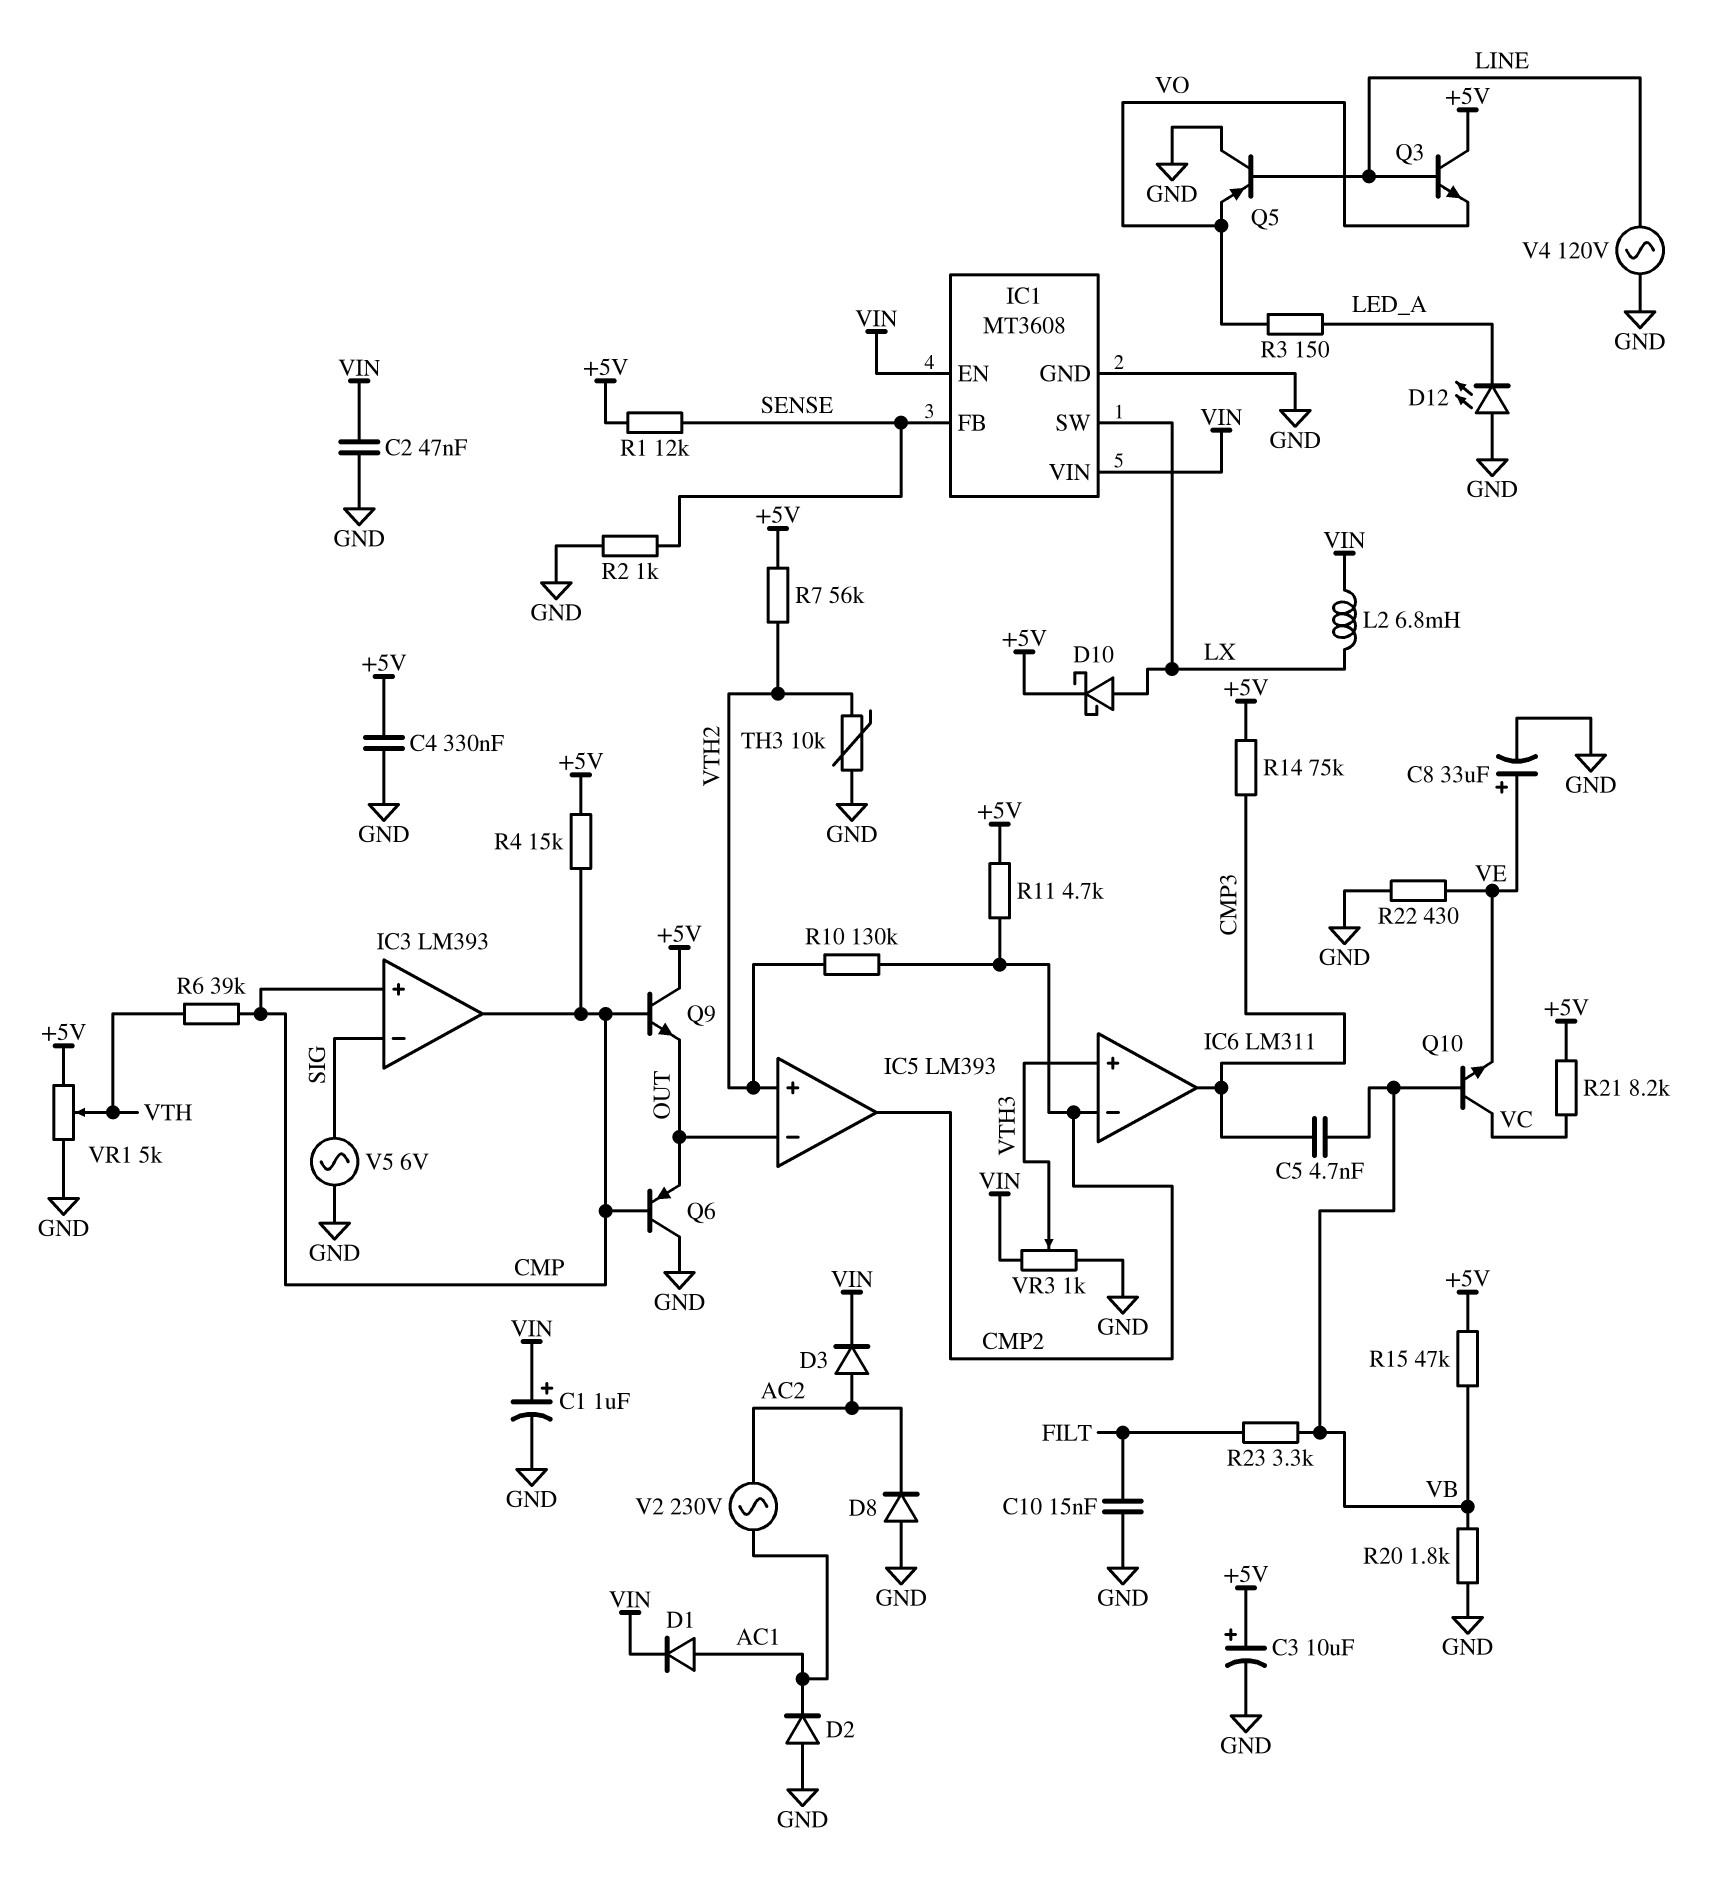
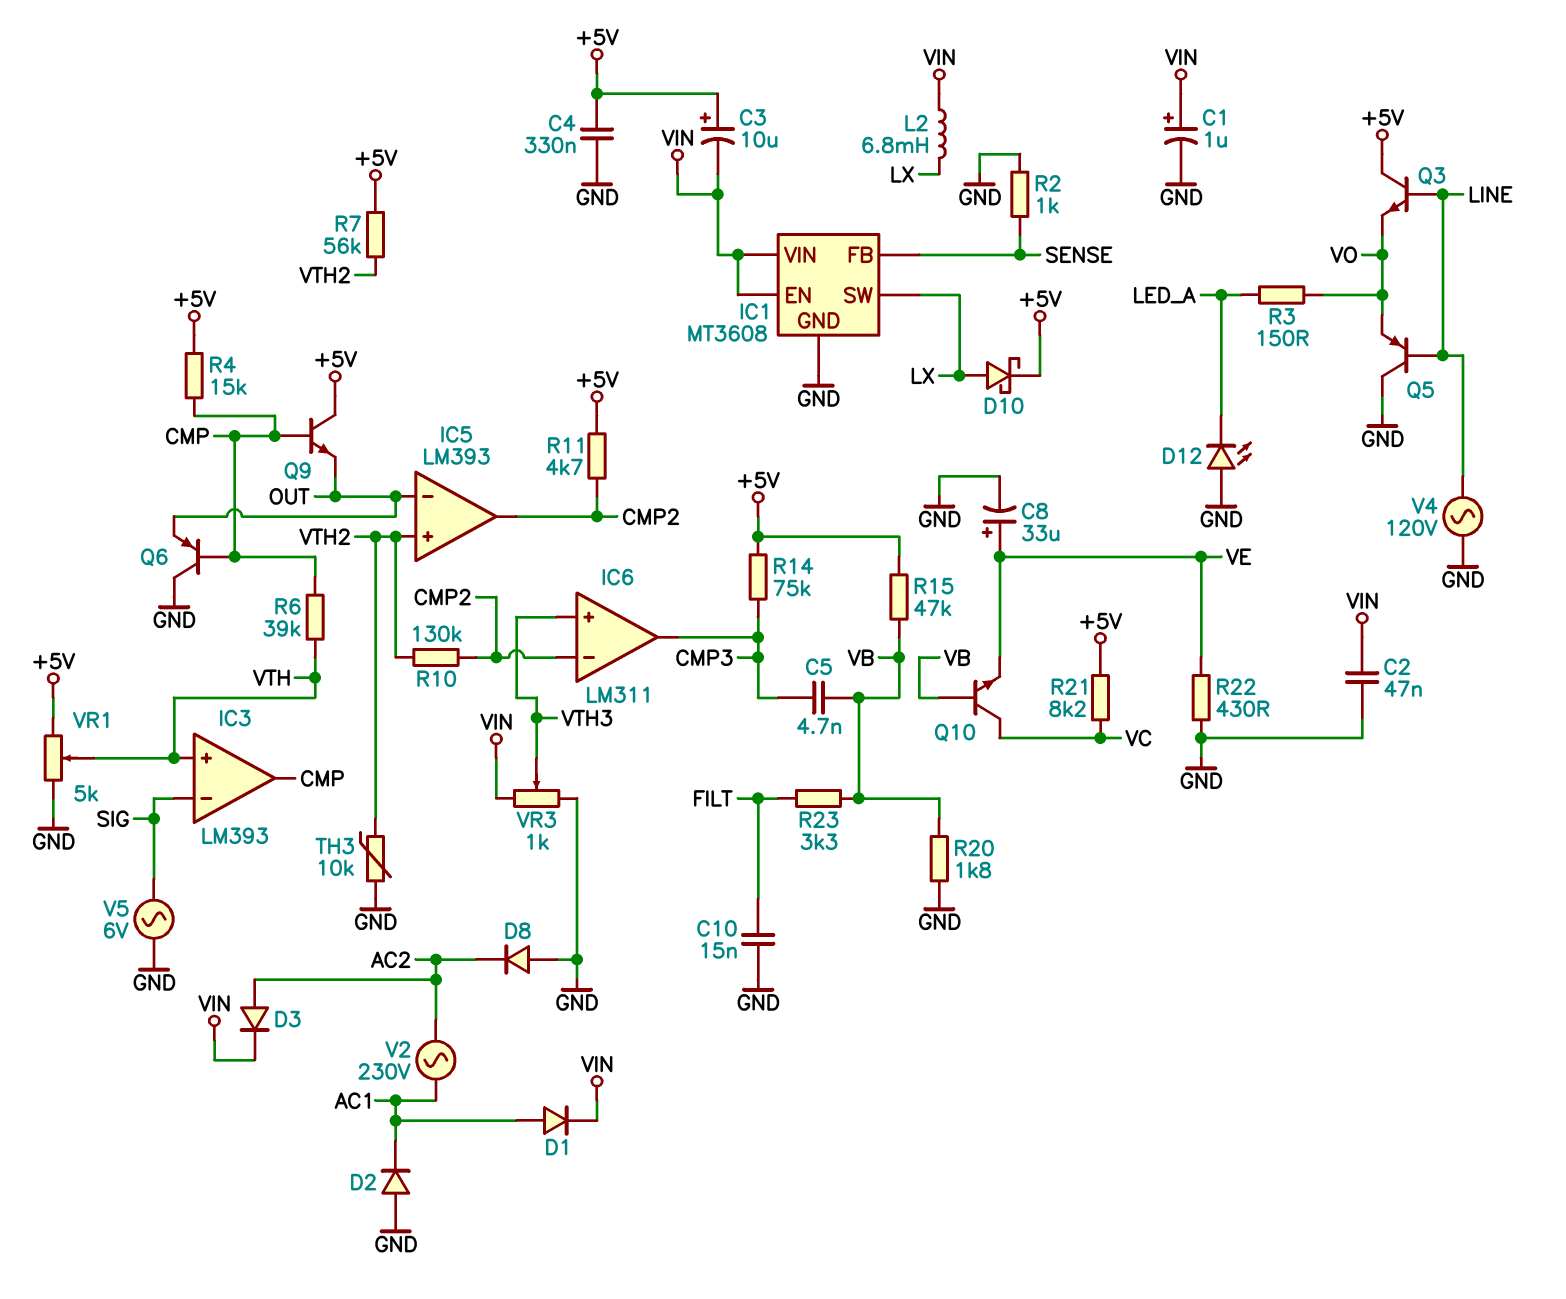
C3: 10uF (plus +5V, minus GND) -> 10uF (plus +5V, minus VIN)
IC3 pin in+: CMP -> VTH
R1: 12k (+5V, SENSE) -> none

